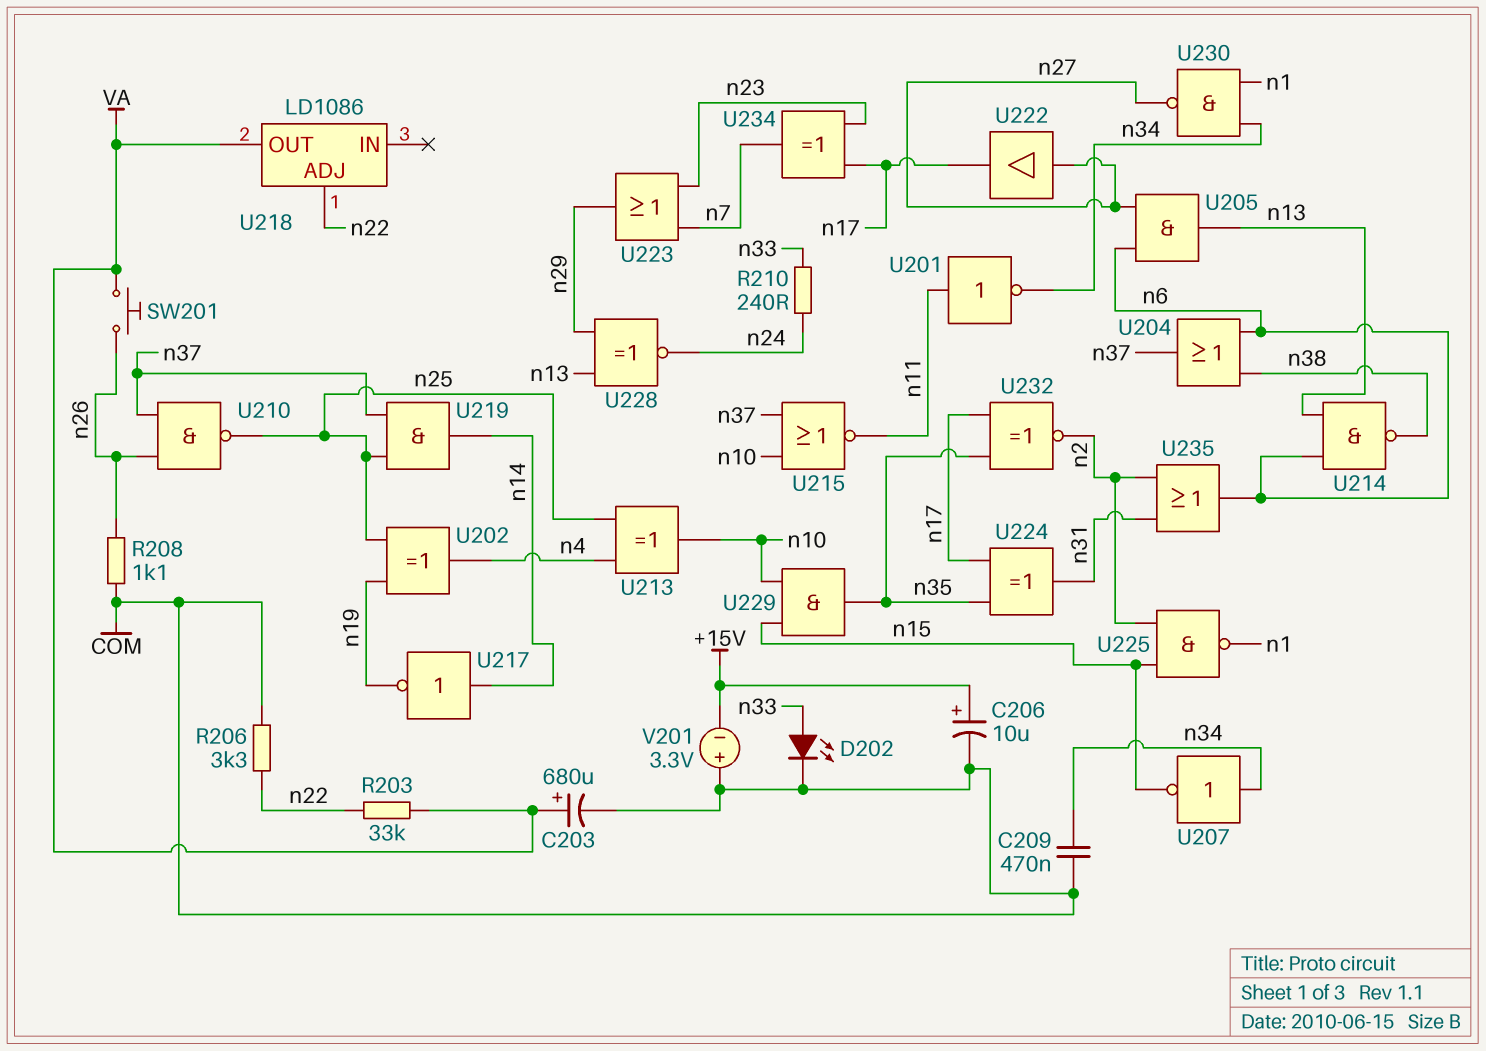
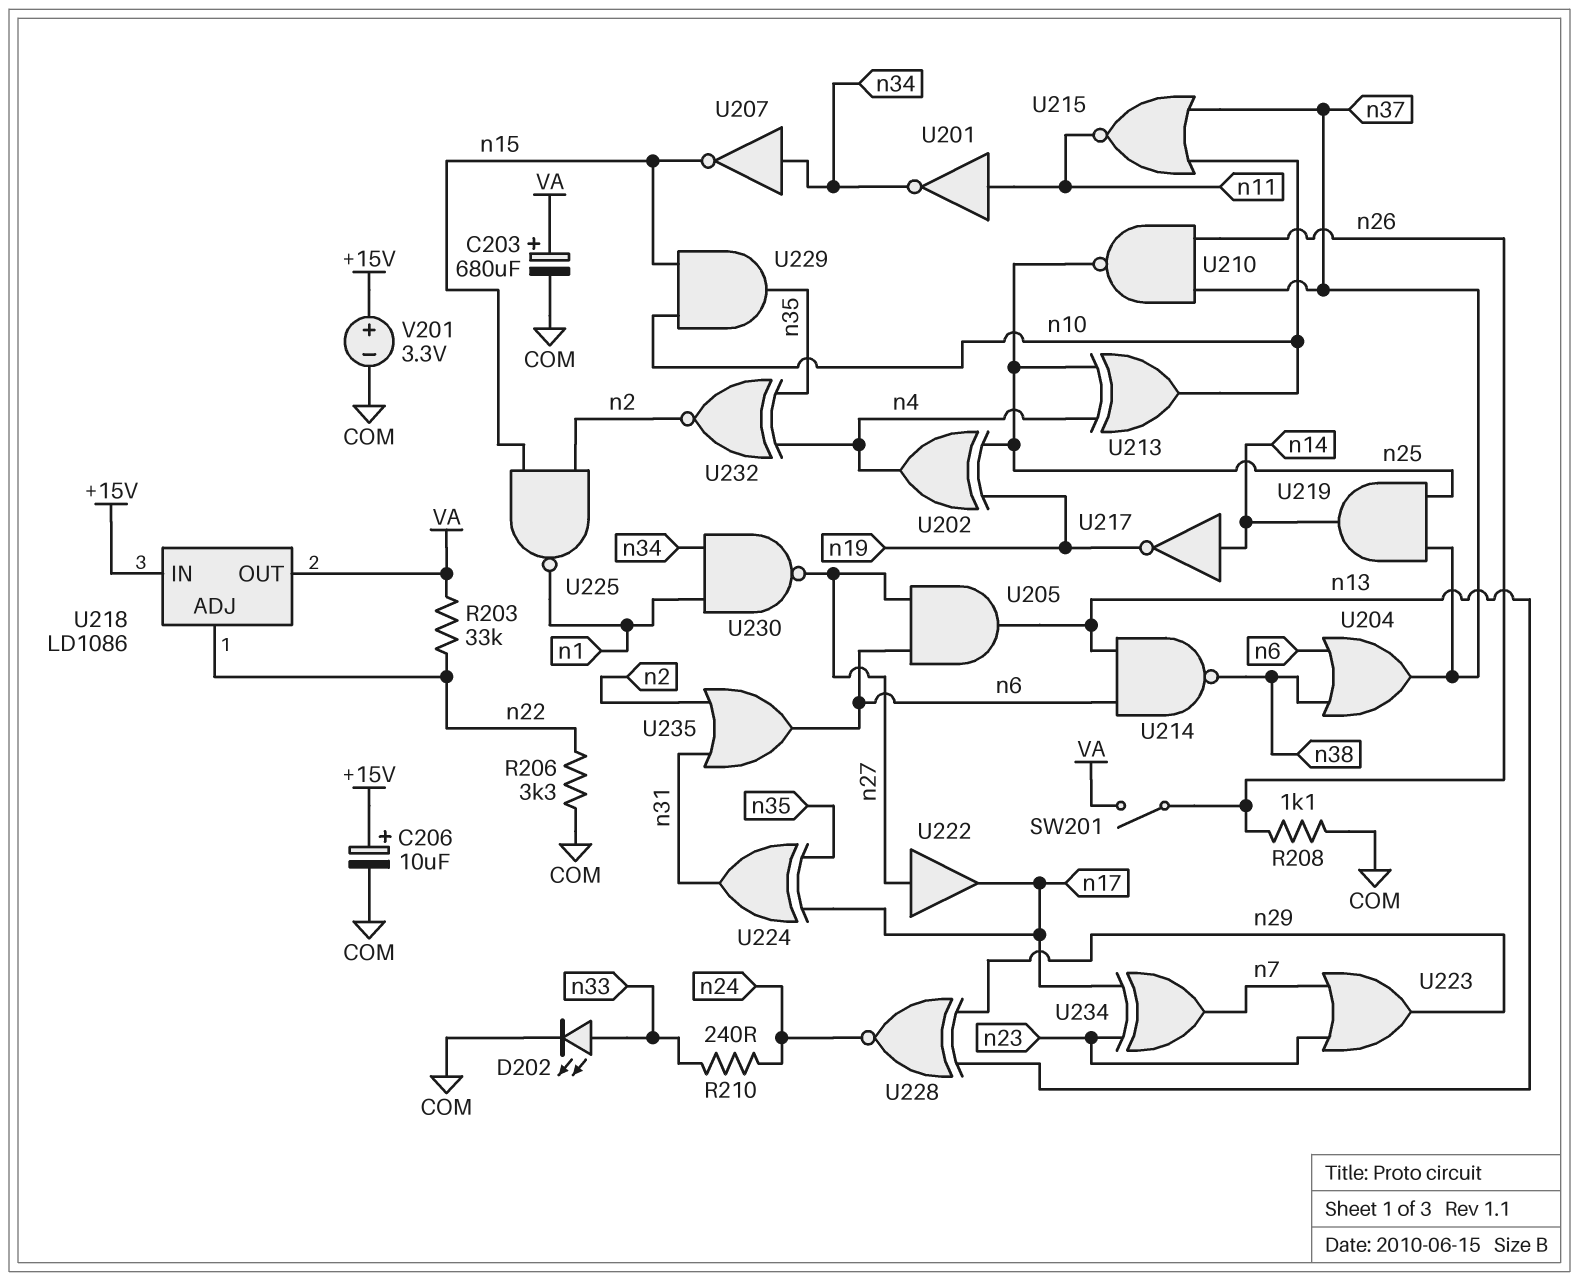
C209: 470nF (COM, n34) -> none
SW201: button (VA, n26) -> switch (VA, n26)
U218 pin IN: none -> +15V
U232: XNOR (in n17, in n35, out n2) -> XNOR (in n4, in n35, out n2)
V201: 3.3V (plus COM, minus +15V) -> 3.3V (plus +15V, minus COM)

